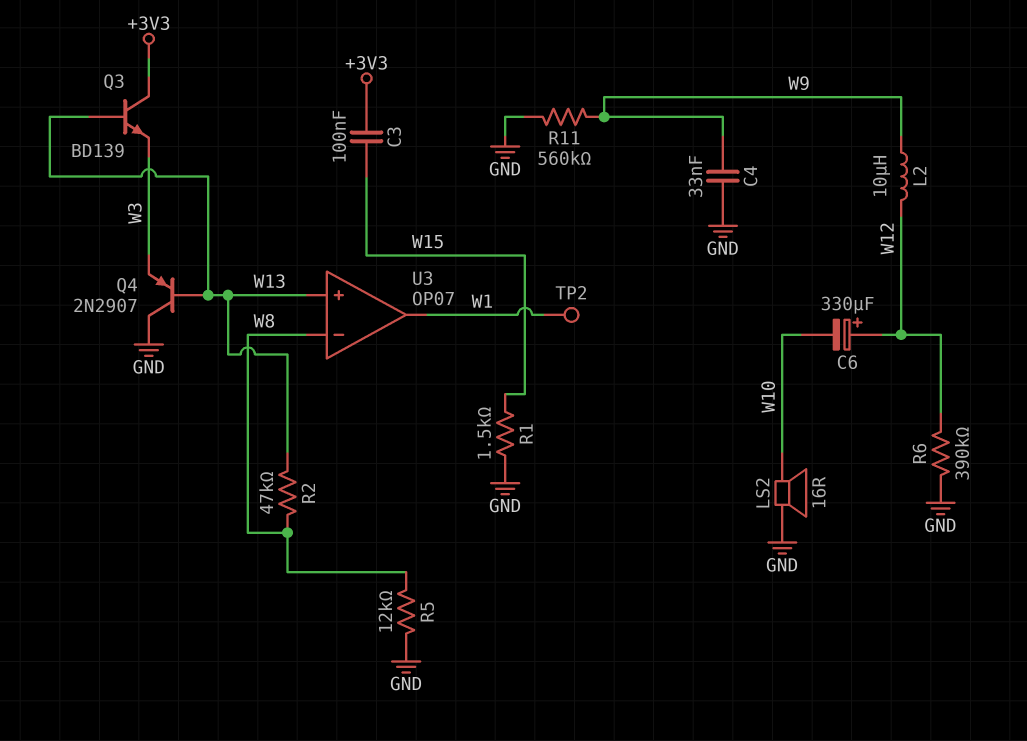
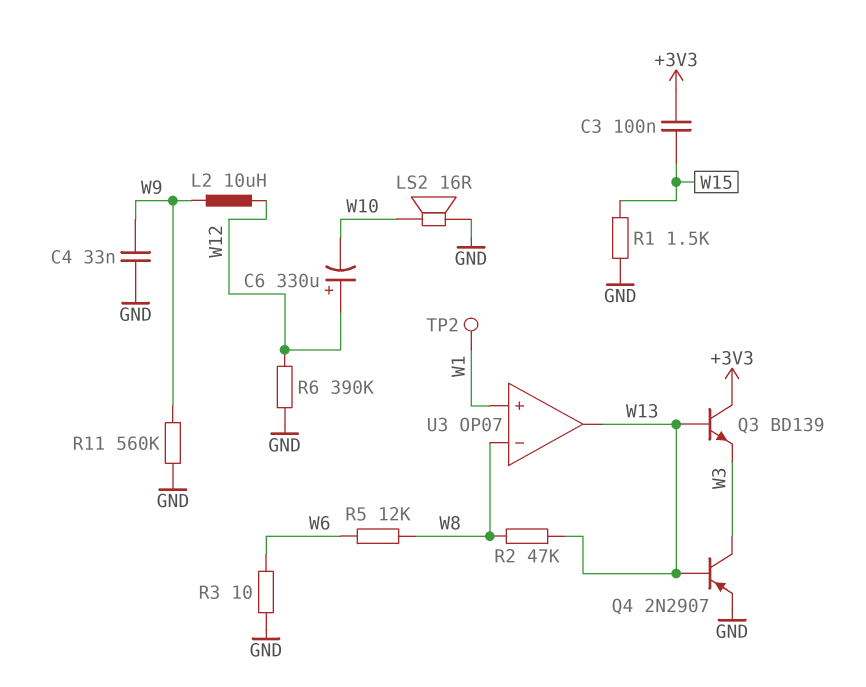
Q4: PNP 2N2907 (B W13, C GND, E W3) -> PNP 2N2907 (B W13, C W3, E GND)
R3: none -> 10 (GND, W6)
R5: 12k (GND, W8) -> 12k (W6, W8)
U3 pin in+: W13 -> W1
U3 pin out: W1 -> W13

